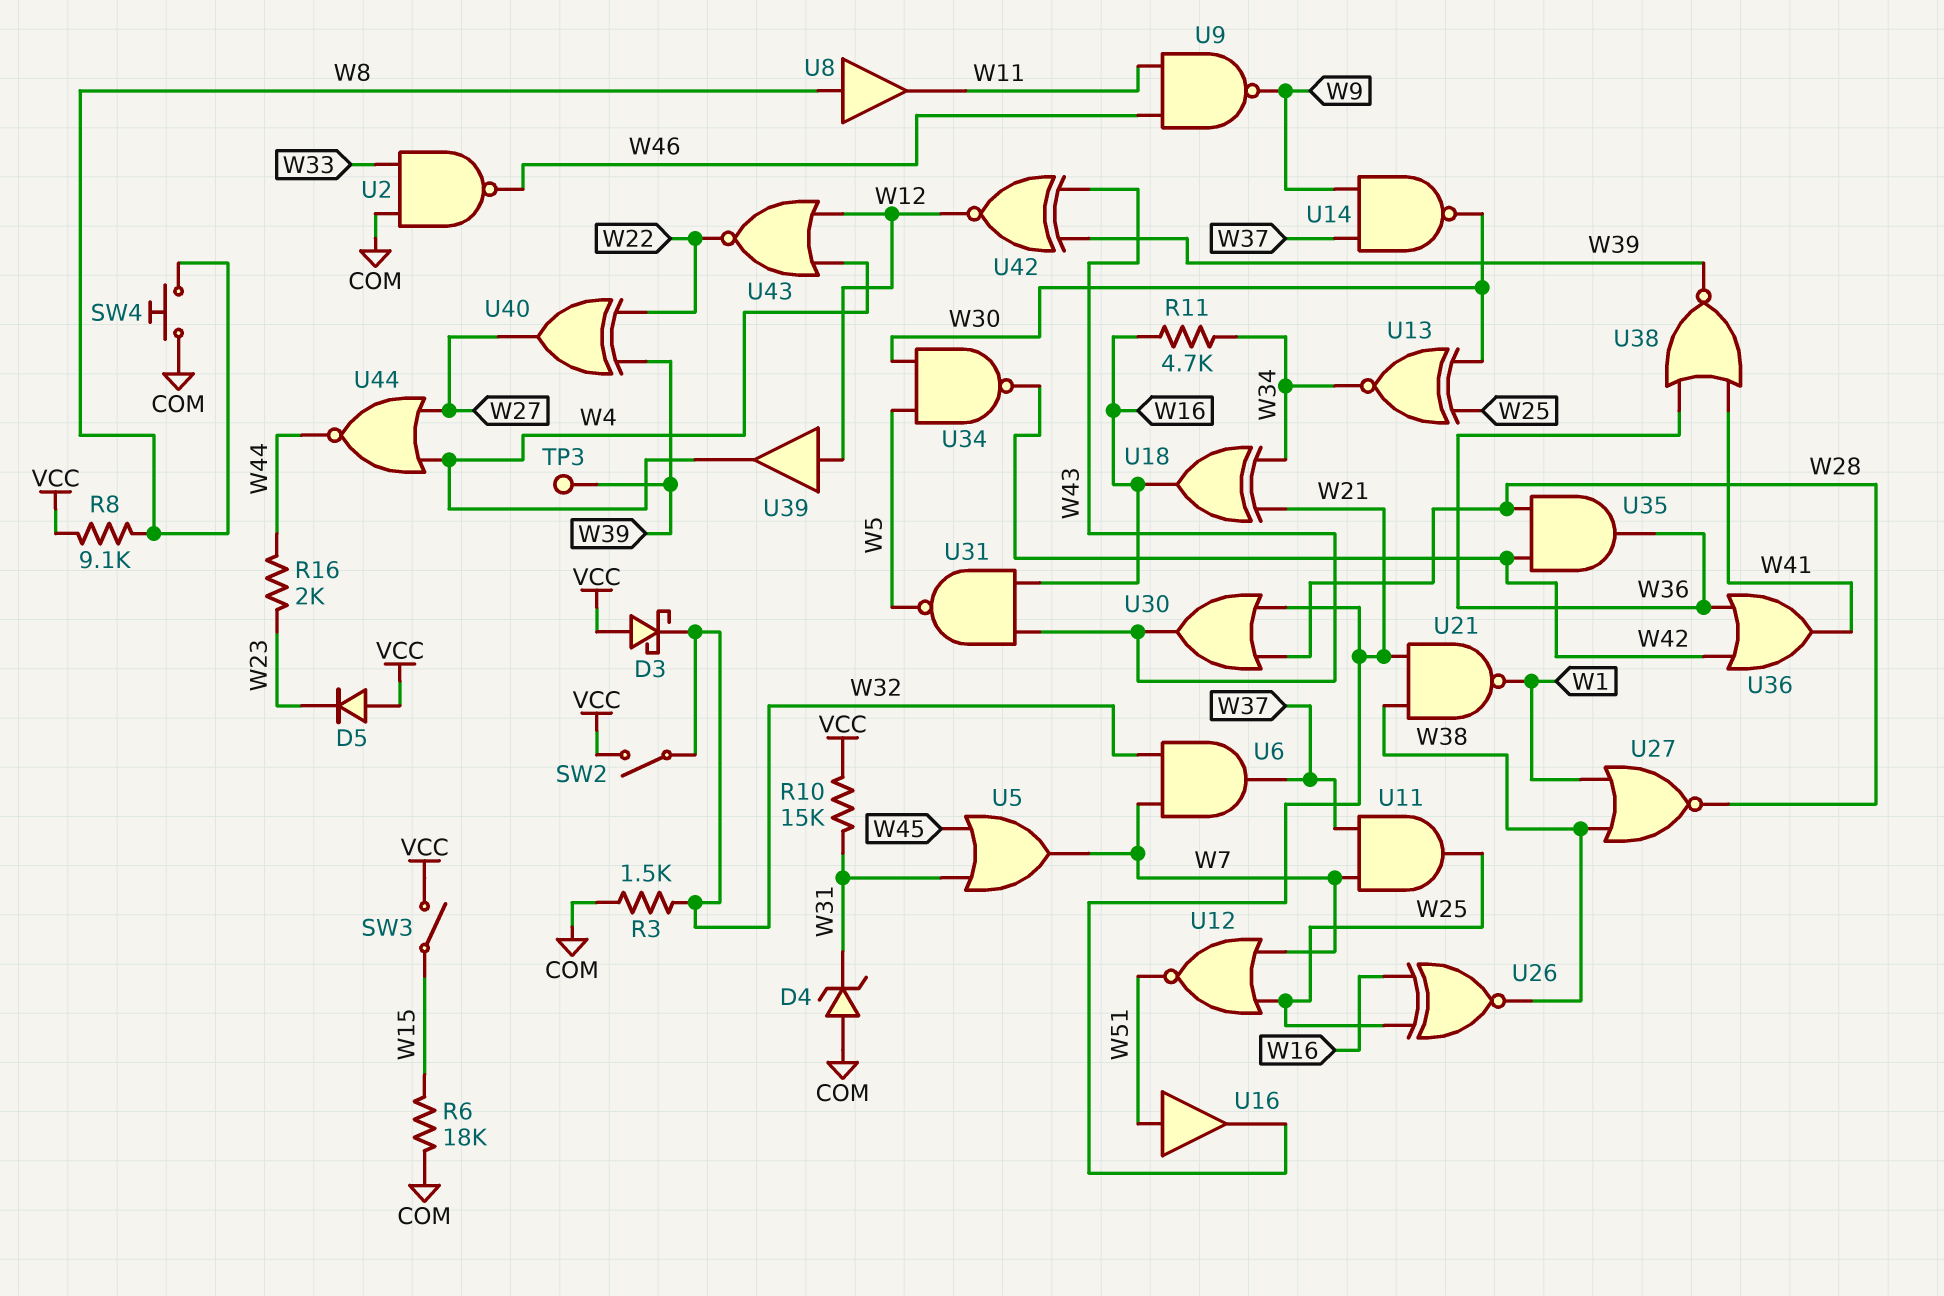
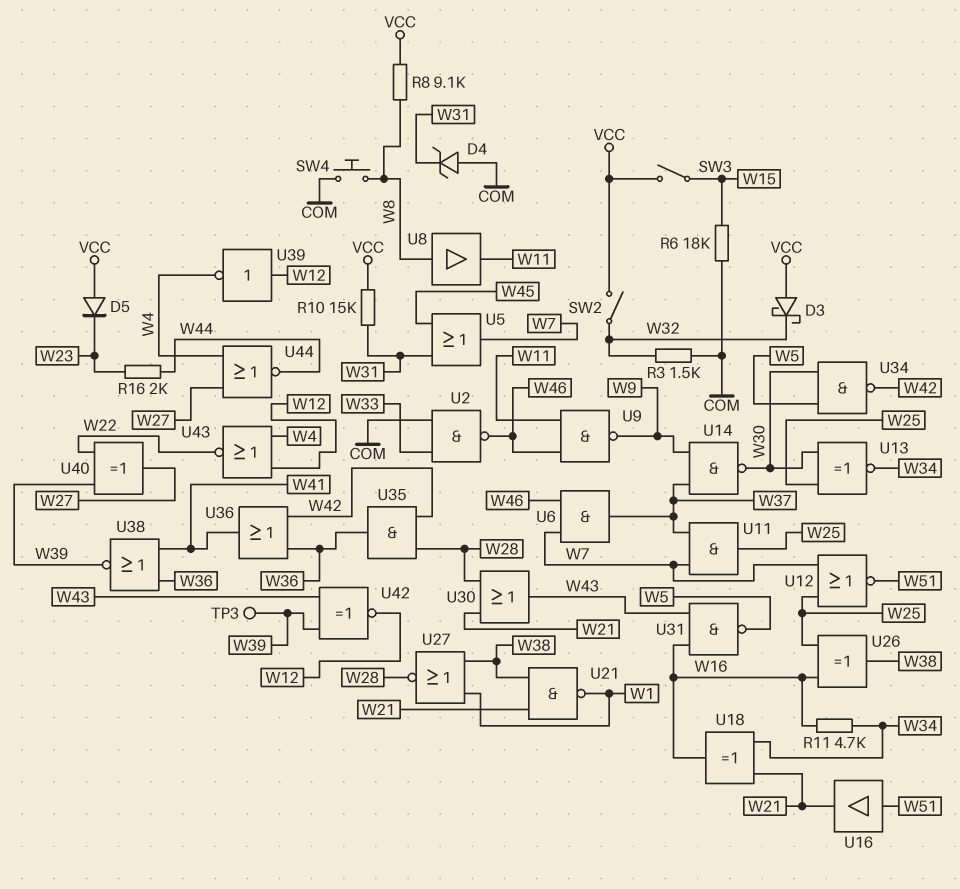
U6: AND (in W7, in W32, out W37) -> AND (in W7, in W46, out W37)
U26: XNOR (in W16, in W25, out W38) -> XOR (in W16, in W25, out W38)
U39: buffer (in W12, out W4) -> NOT (in W12, out W4)

